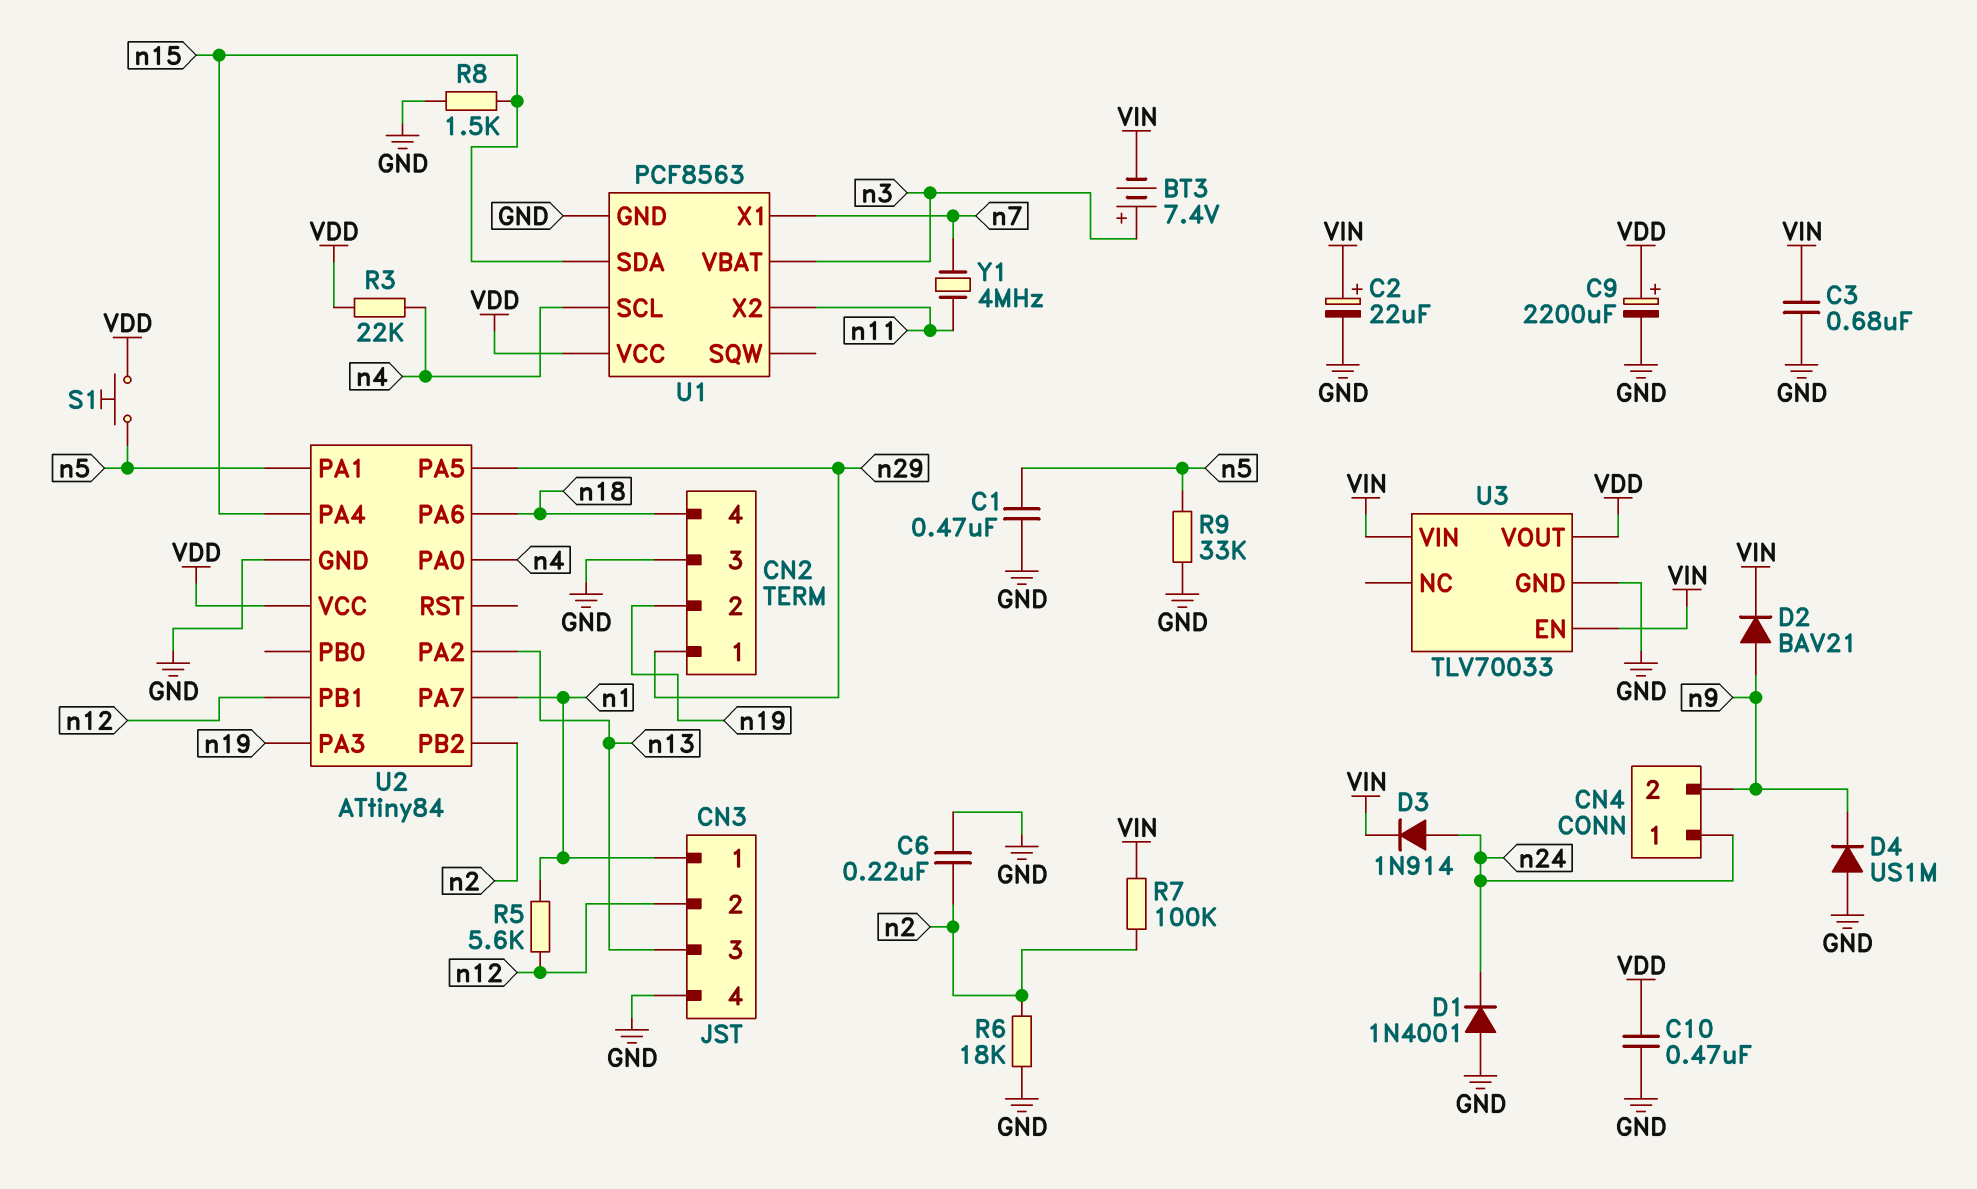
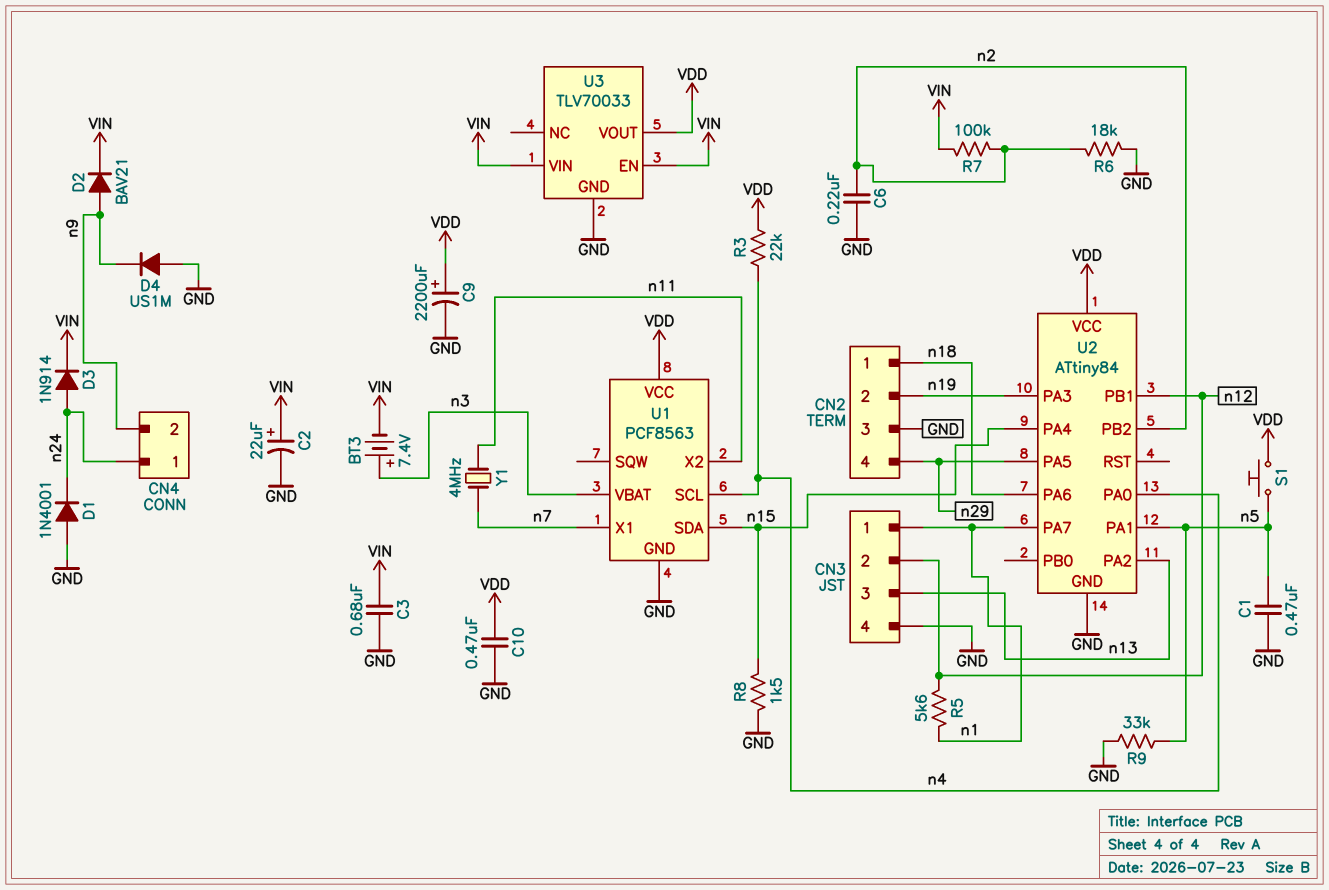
CN2 pin 1: n29 -> n18
CN2 pin 4: n18 -> n29

